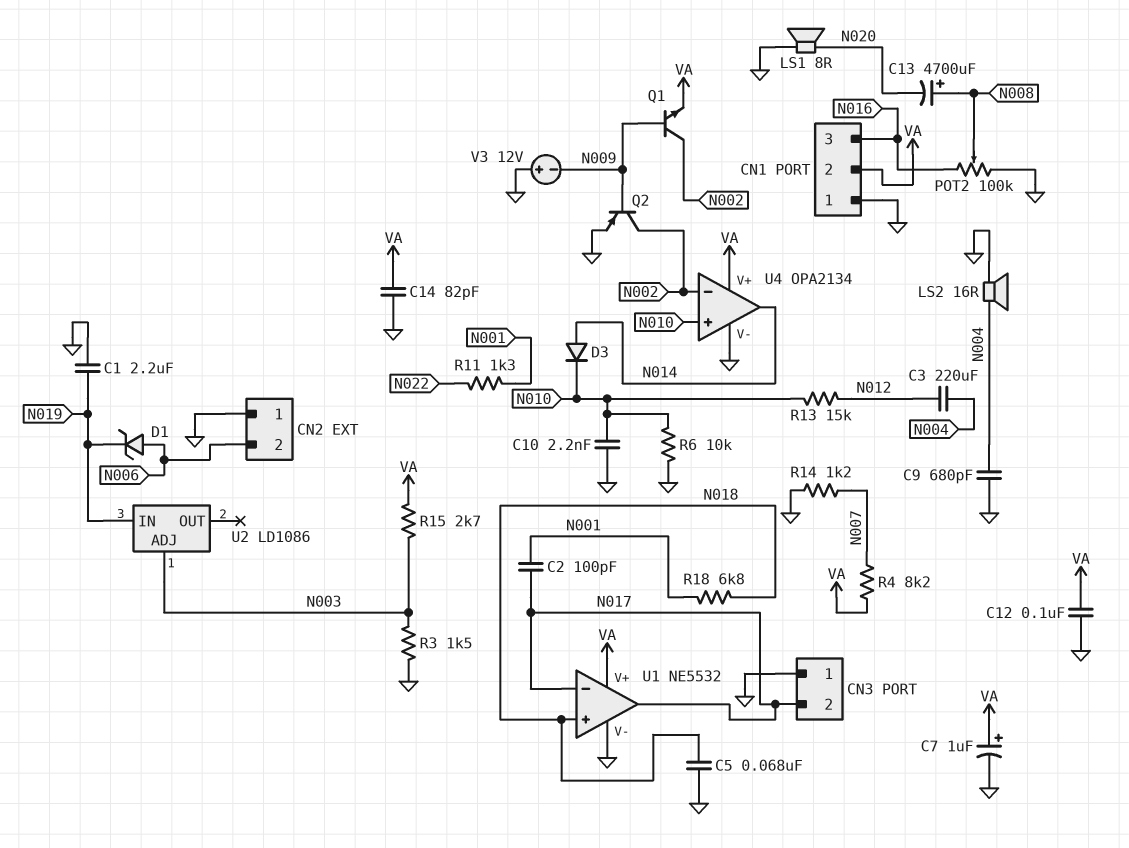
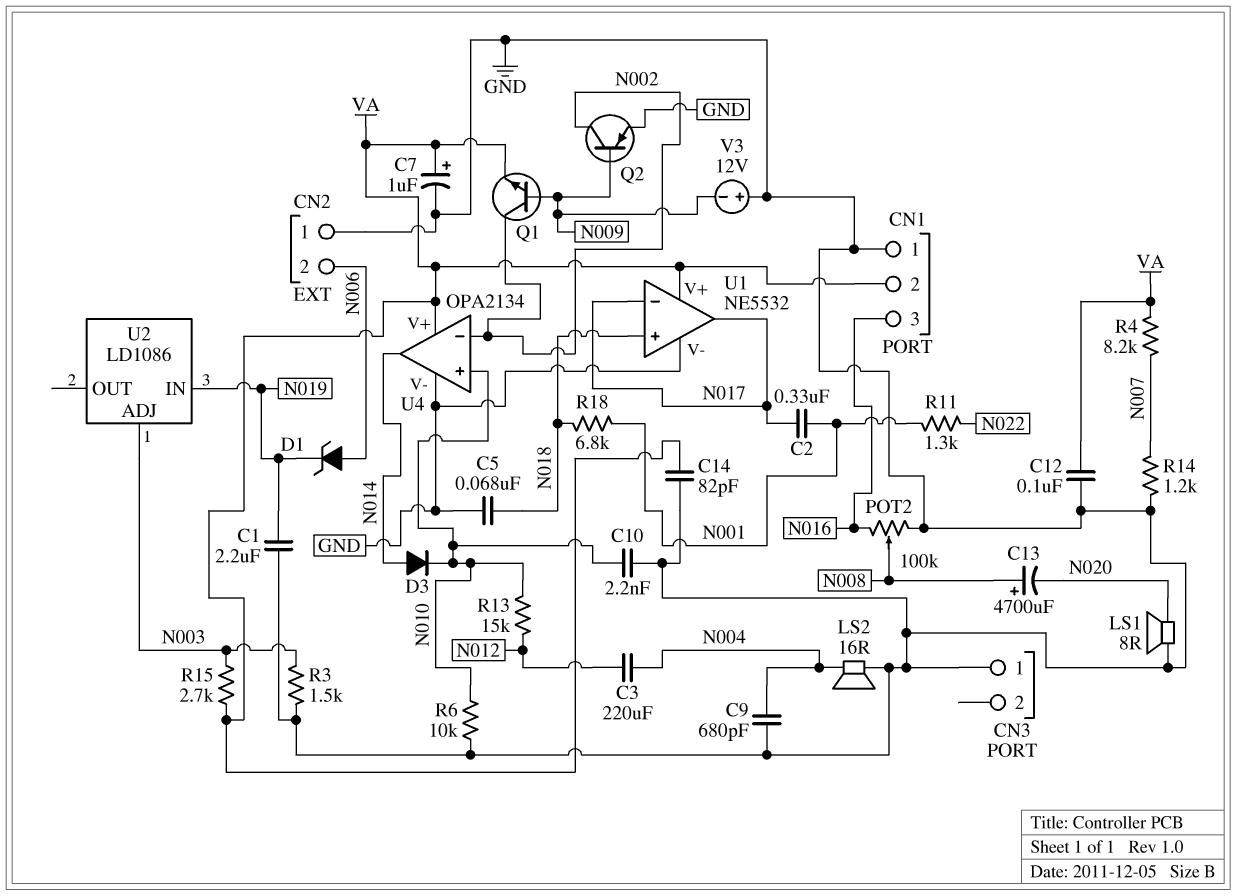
C2: 100pF (N001, N017) -> 330nF (N001, N017)
CN3 pin 2: N017 -> none

